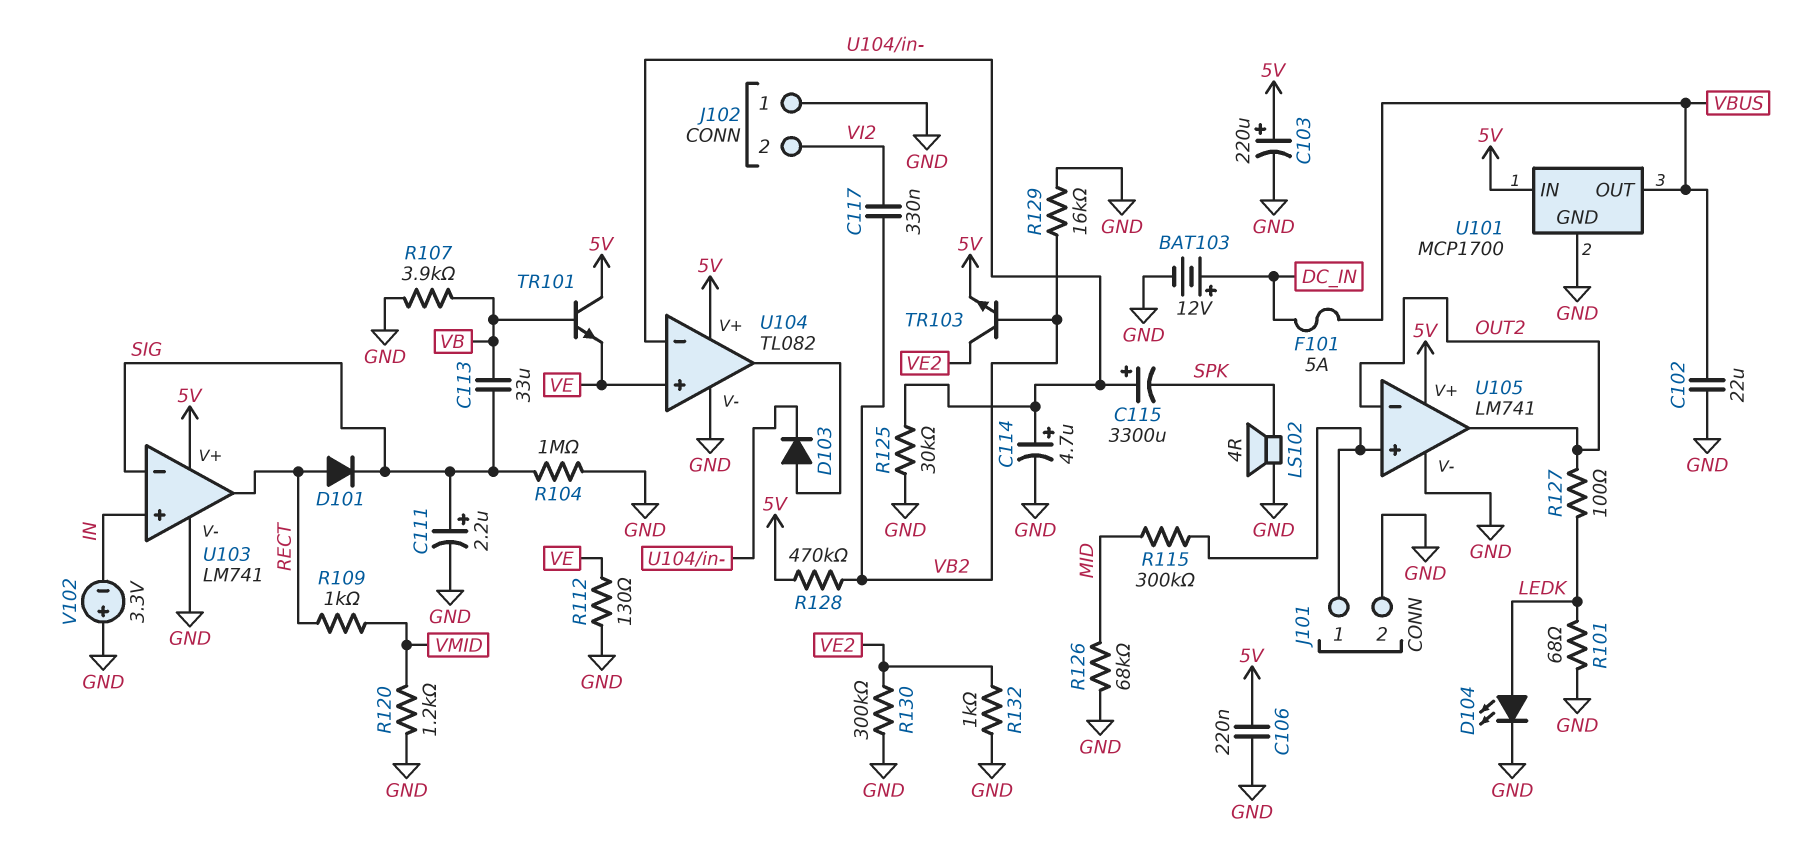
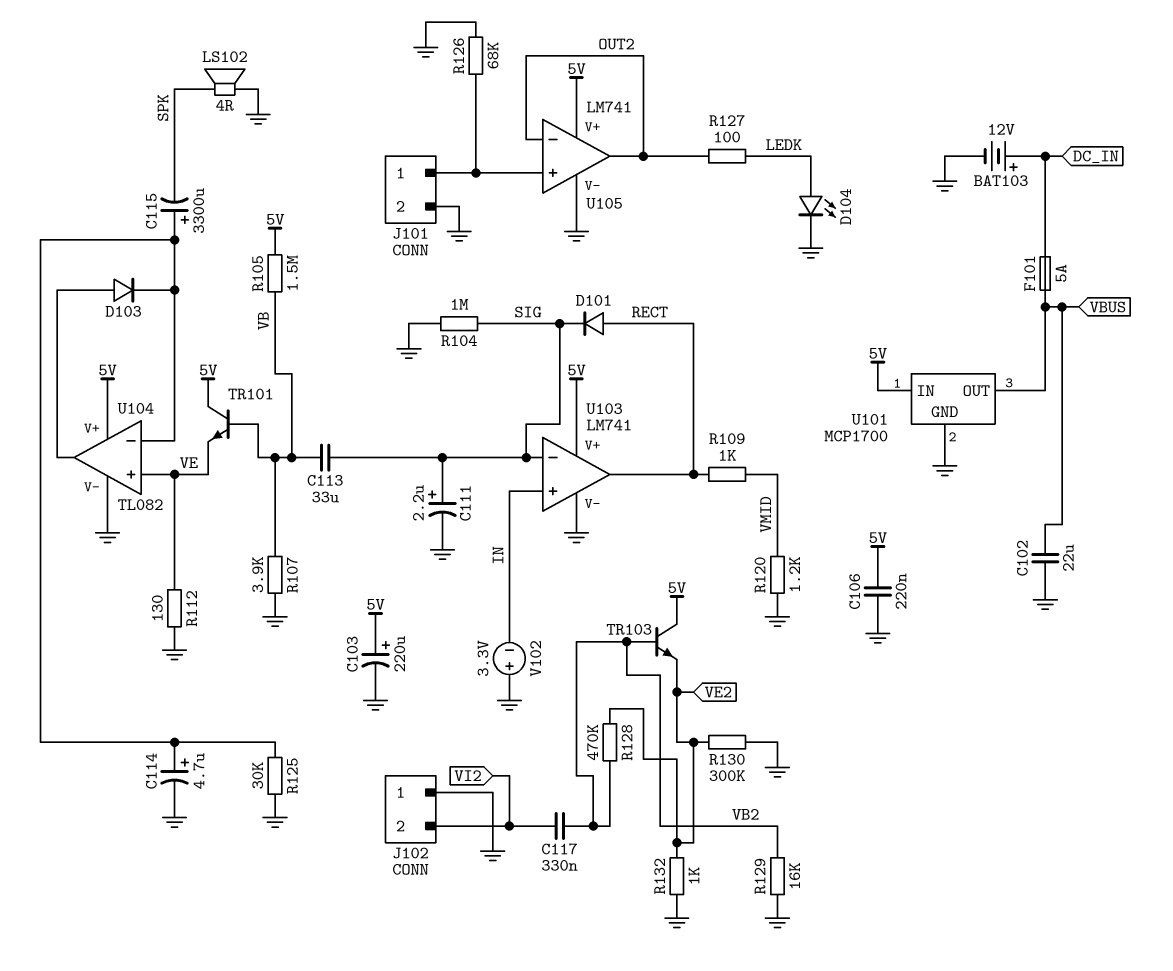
R101: 68 (GND, LEDK) -> none
R105: none -> 1.5M (5V, VB)
R115: 300k (J101/1, MID) -> none
R126: 68k (GND, MID) -> 68k (GND, J101/1)
R128: 470k (5V, VB2) -> 470k (VB2, VE2)
TR103: NPN (B VB2, C VE2, E 5V) -> NPN (B VB2, C 5V, E VE2)

